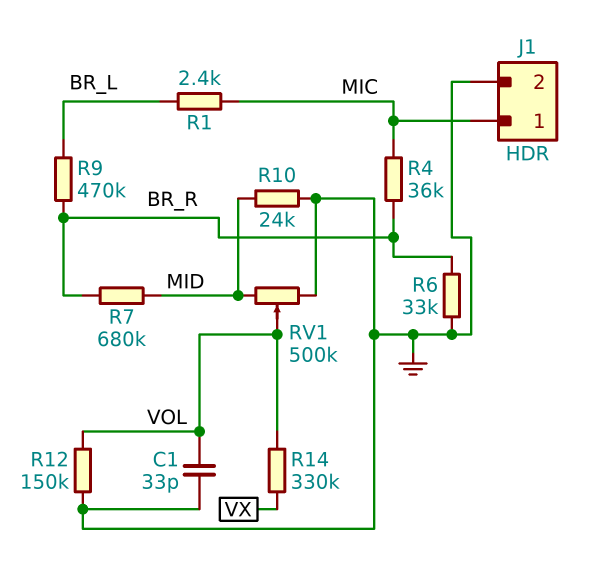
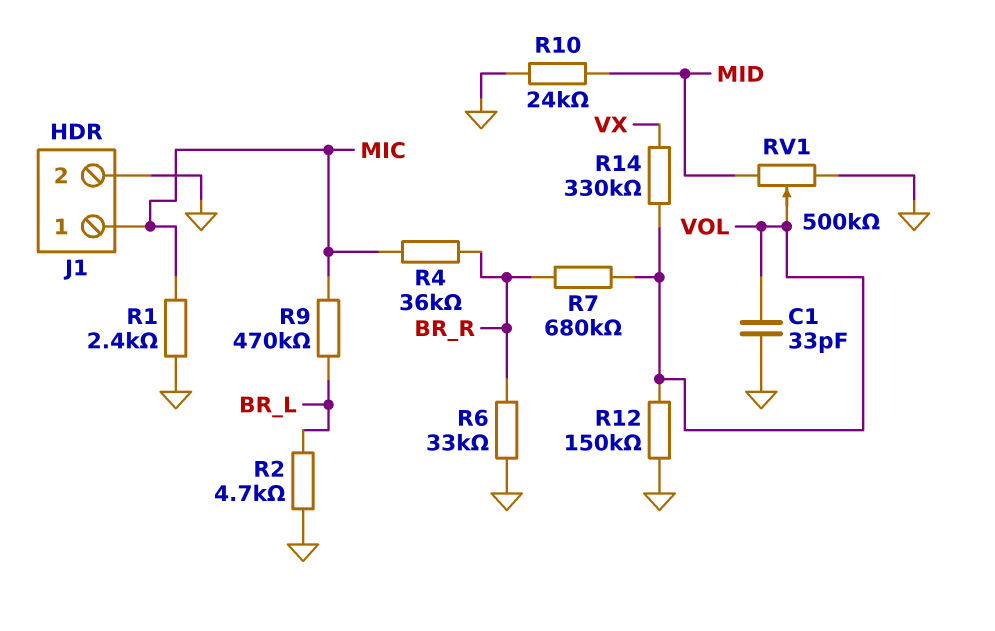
R1: 2.4k (BR_L, MIC) -> 2.4k (GND, MIC)
R2: none -> 4.7k (BR_L, GND)
R7: 680k (BR_R, MID) -> 680k (BR_R, VOL)
R9: 470k (BR_L, BR_R) -> 470k (BR_L, MIC)

